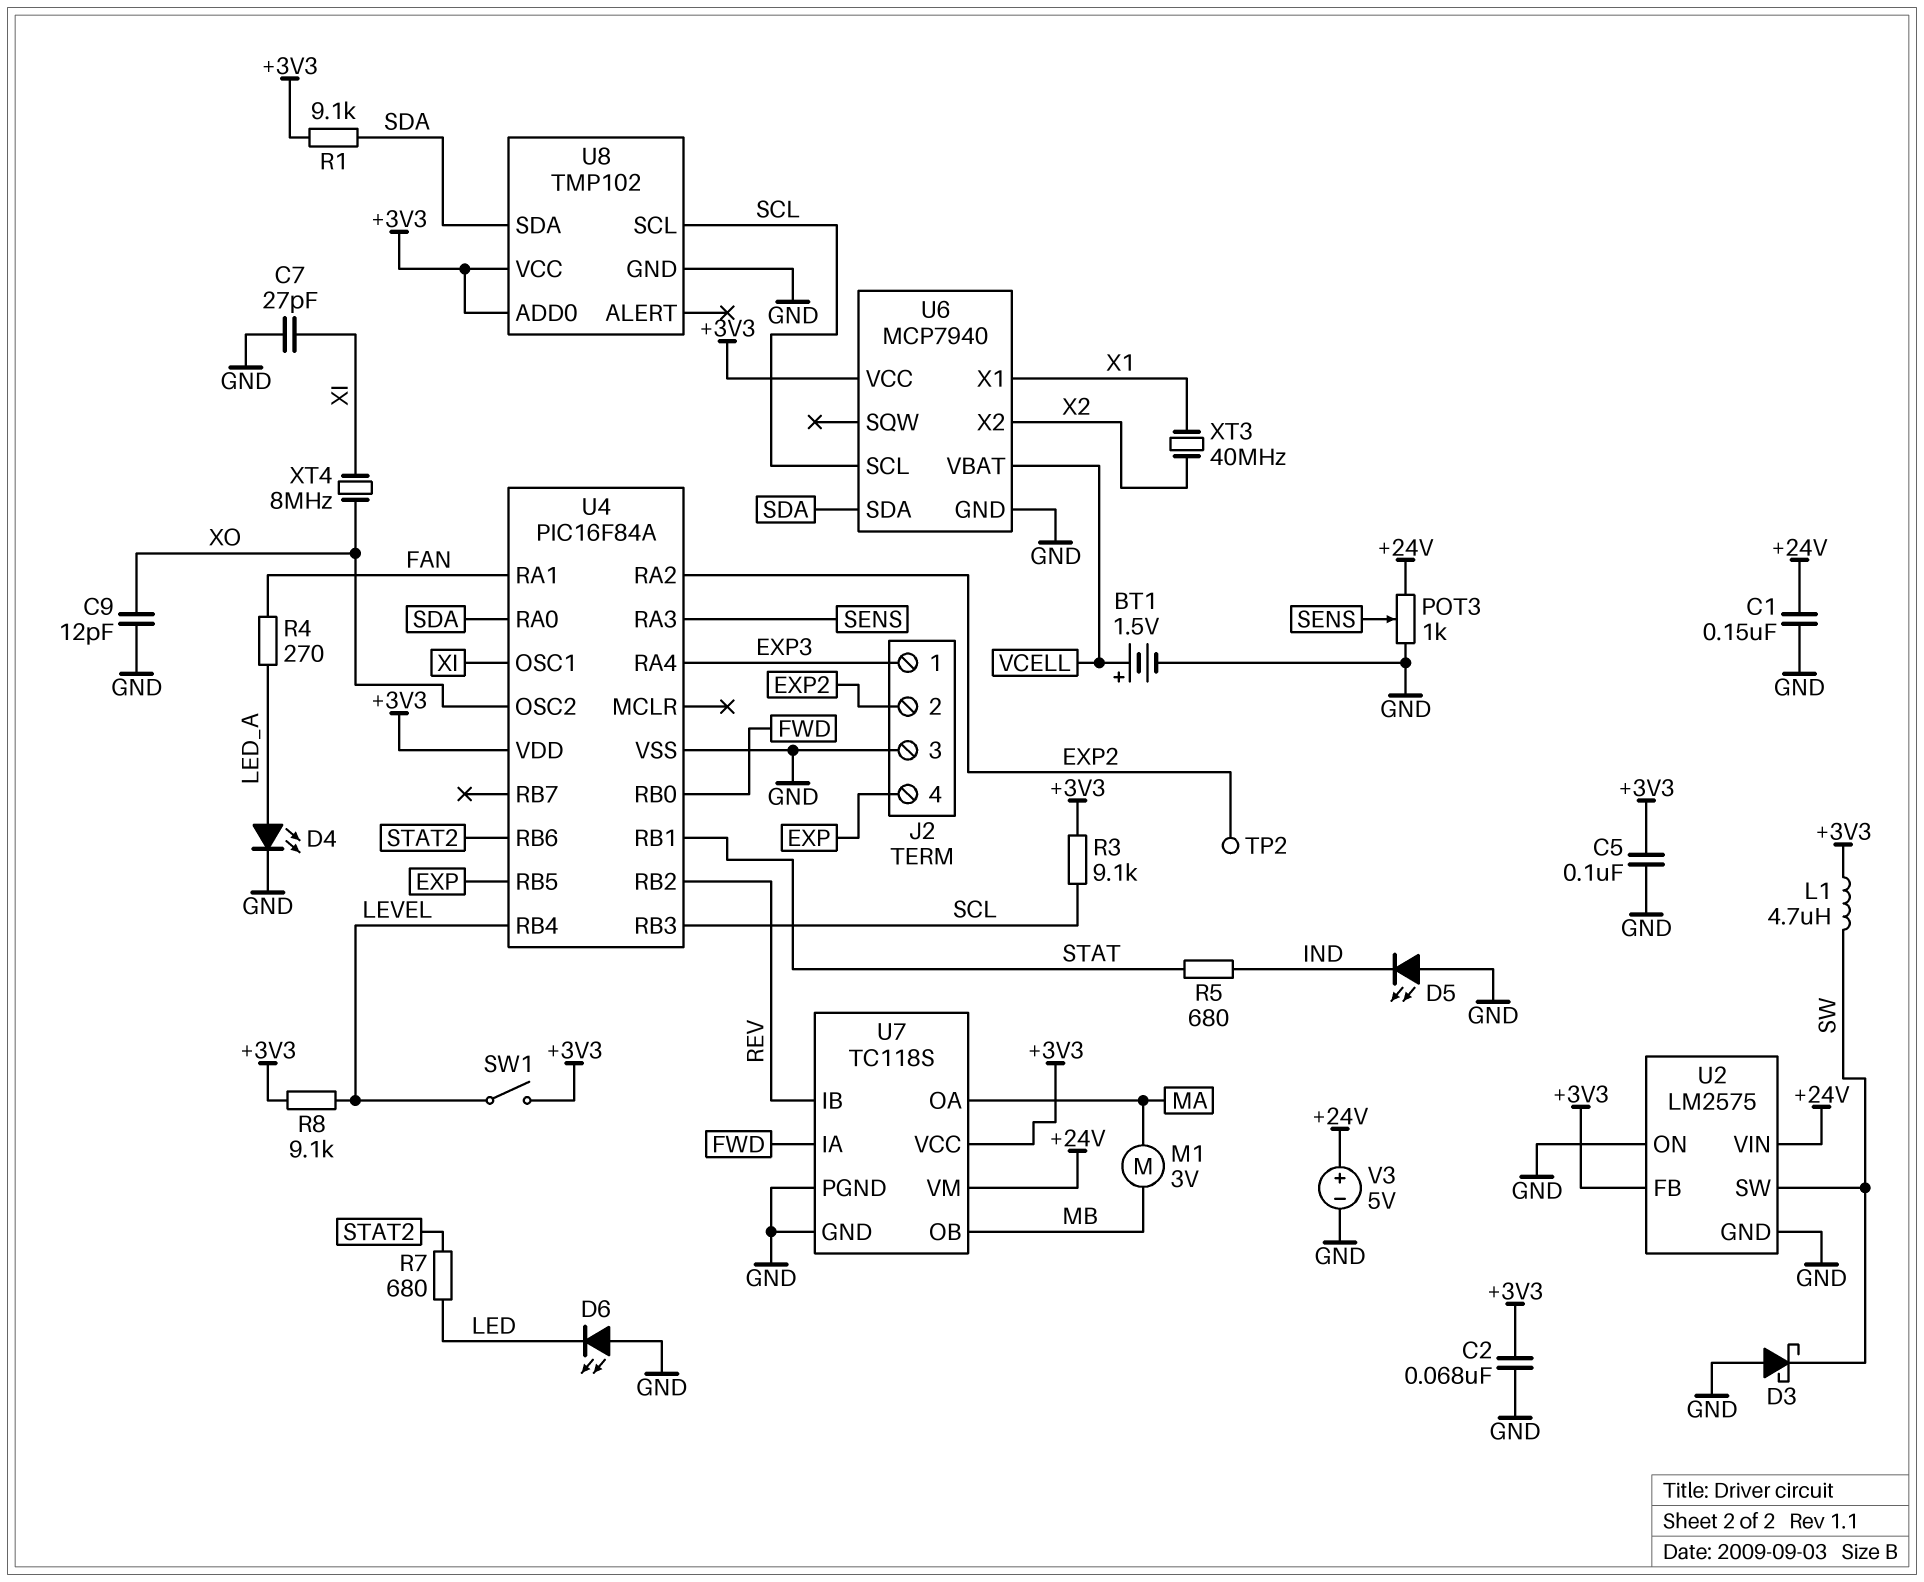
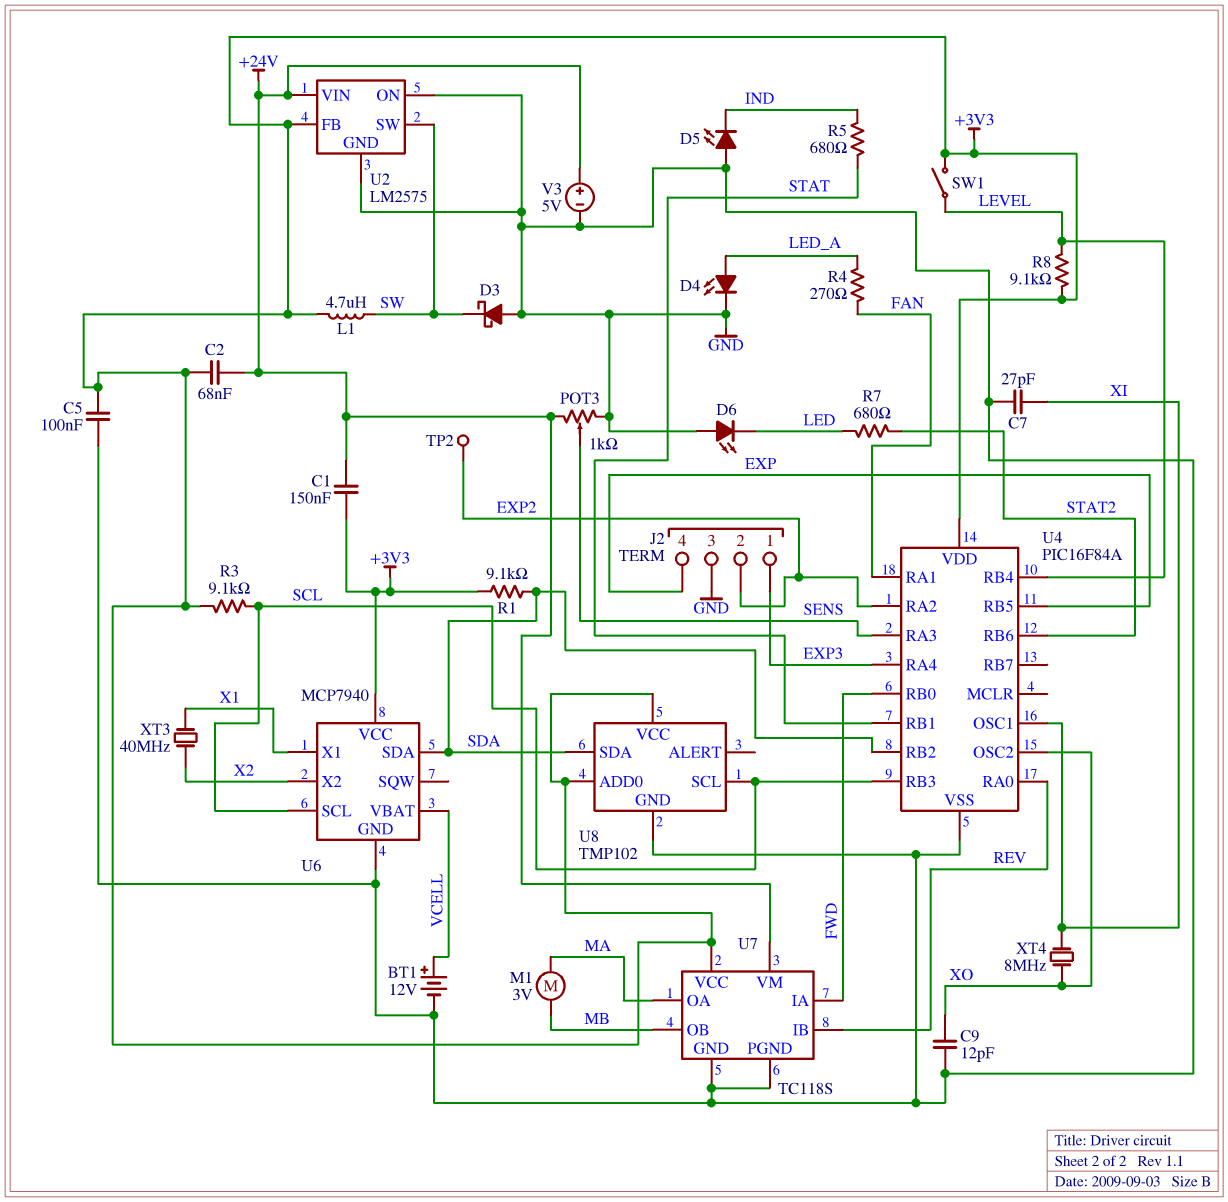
BT1: 1.5V (plus VCELL, minus GND) -> 12V (plus VCELL, minus GND)
C1: 150nF (+24V, GND) -> 150nF (+3V3, +24V)
C2: 68nF (+3V3, GND) -> 68nF (+3V3, +24V)
U4 pin RA0: SDA -> REV
U4 pin RB2: REV -> SDA

